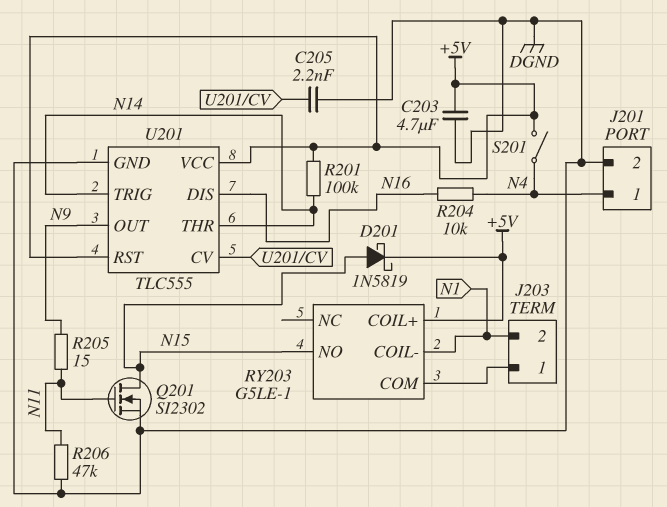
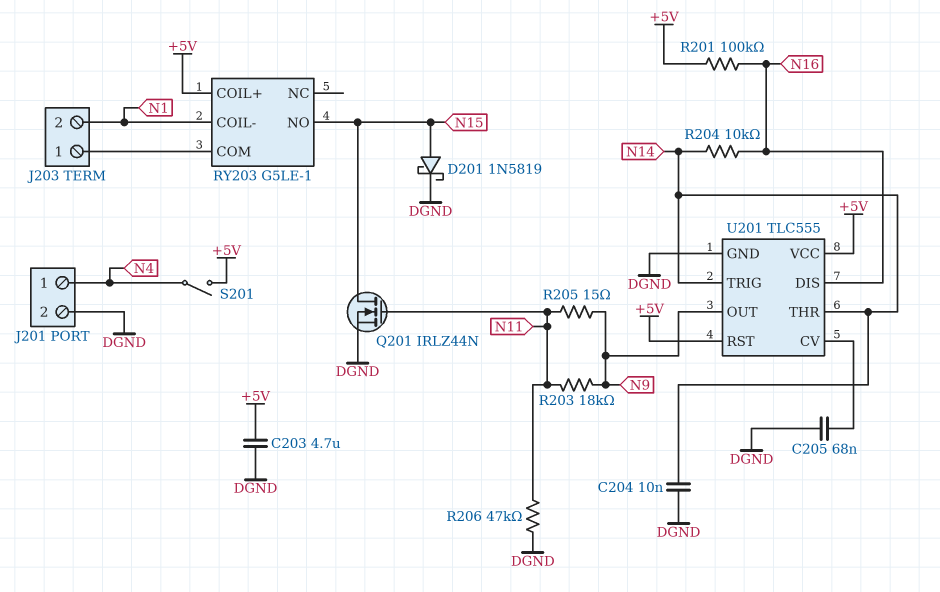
C204: none -> 10nF (DGND, N14)
C205: 2.2nF (DGND, U201/CV) -> 68nF (DGND, U201/CV)
D201: schottky 1N5819 (A N15, K +5V) -> schottky 1N5819 (A N15, K DGND)
Q201: NMOS SI2302 (G N11, D N15, S DGND) -> NMOS IRLZ44N (G N11, D N15, S DGND)
R201: 100k (+5V, N14) -> 100k (+5V, N16)
R203: none -> 18k (N9, N11)
R204: 10k (N4, N16) -> 10k (N14, N16)

